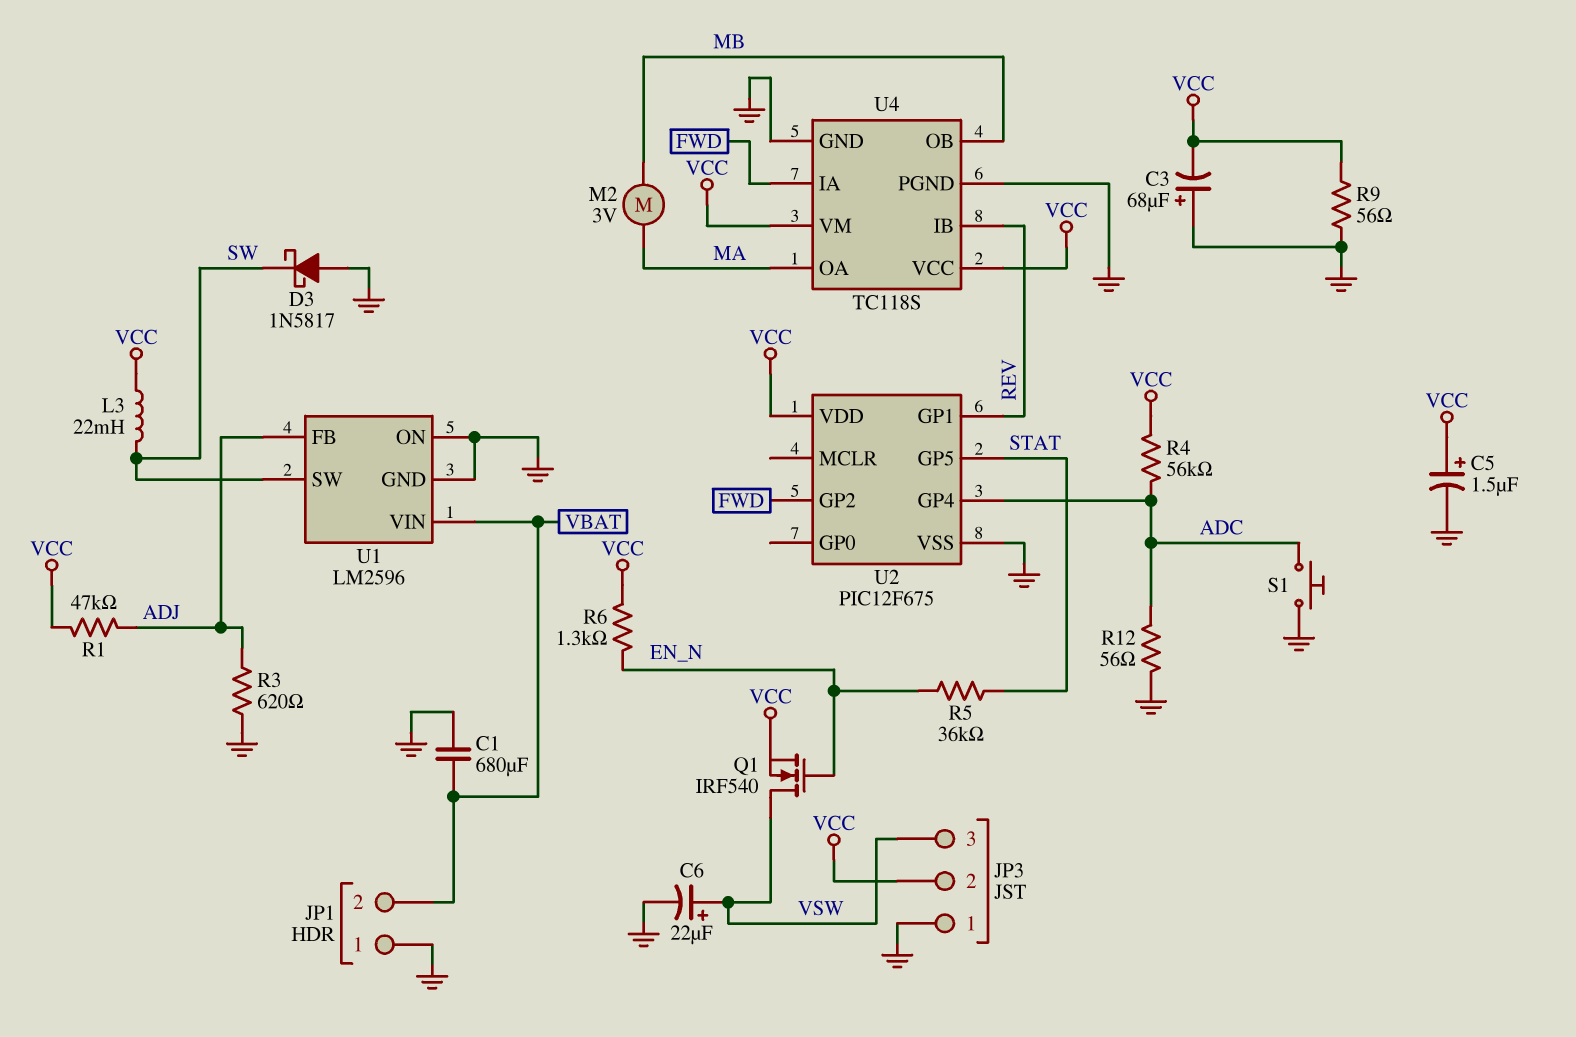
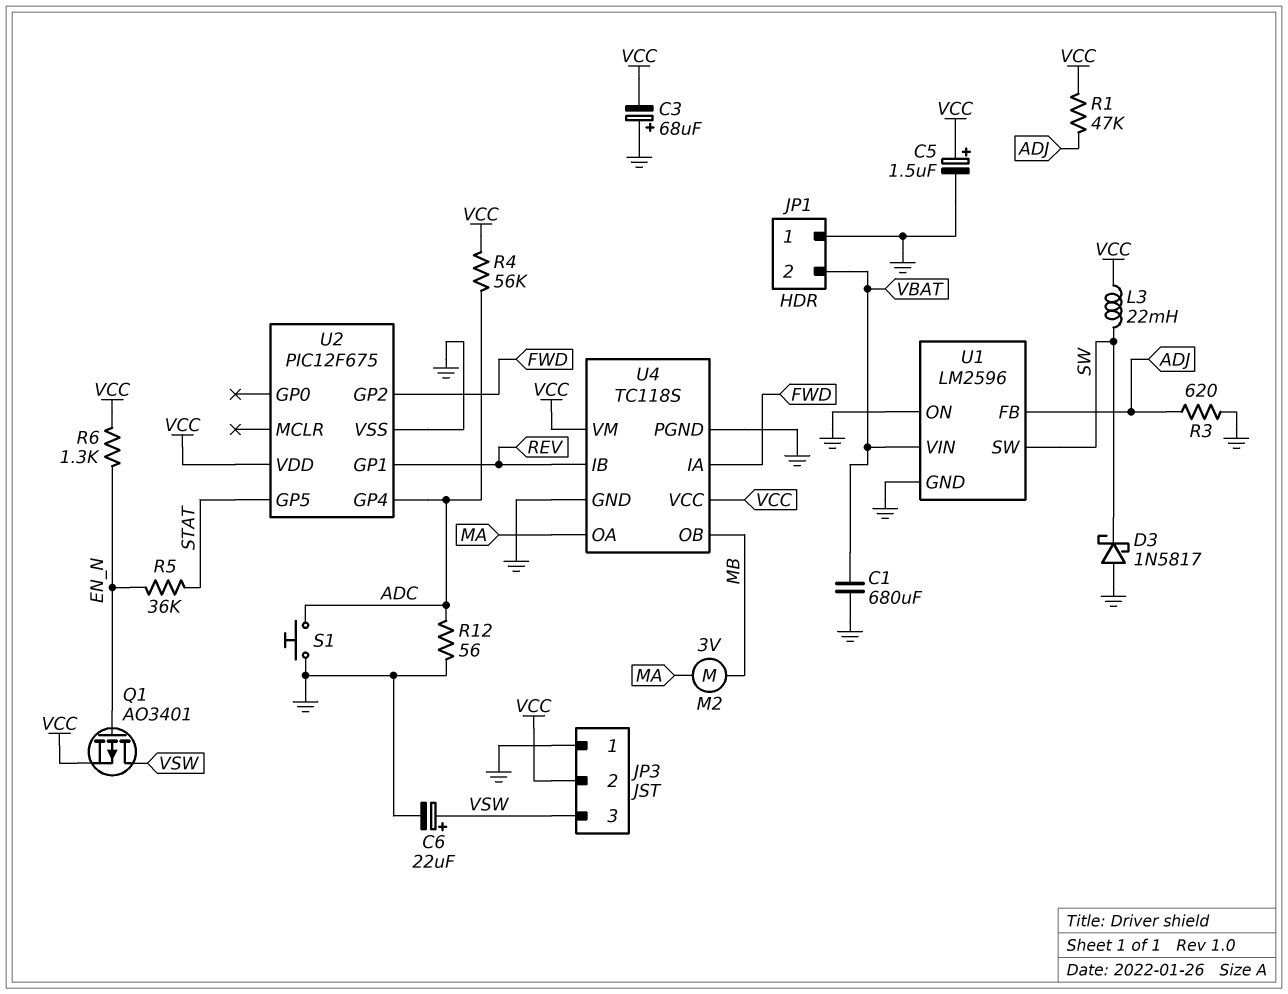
Q1: NMOS IRF540 (G EN_N, D VSW, S VCC) -> PMOS AO3401 (G EN_N, D VSW, S VCC)
R9: 56 (GND, VCC) -> none

